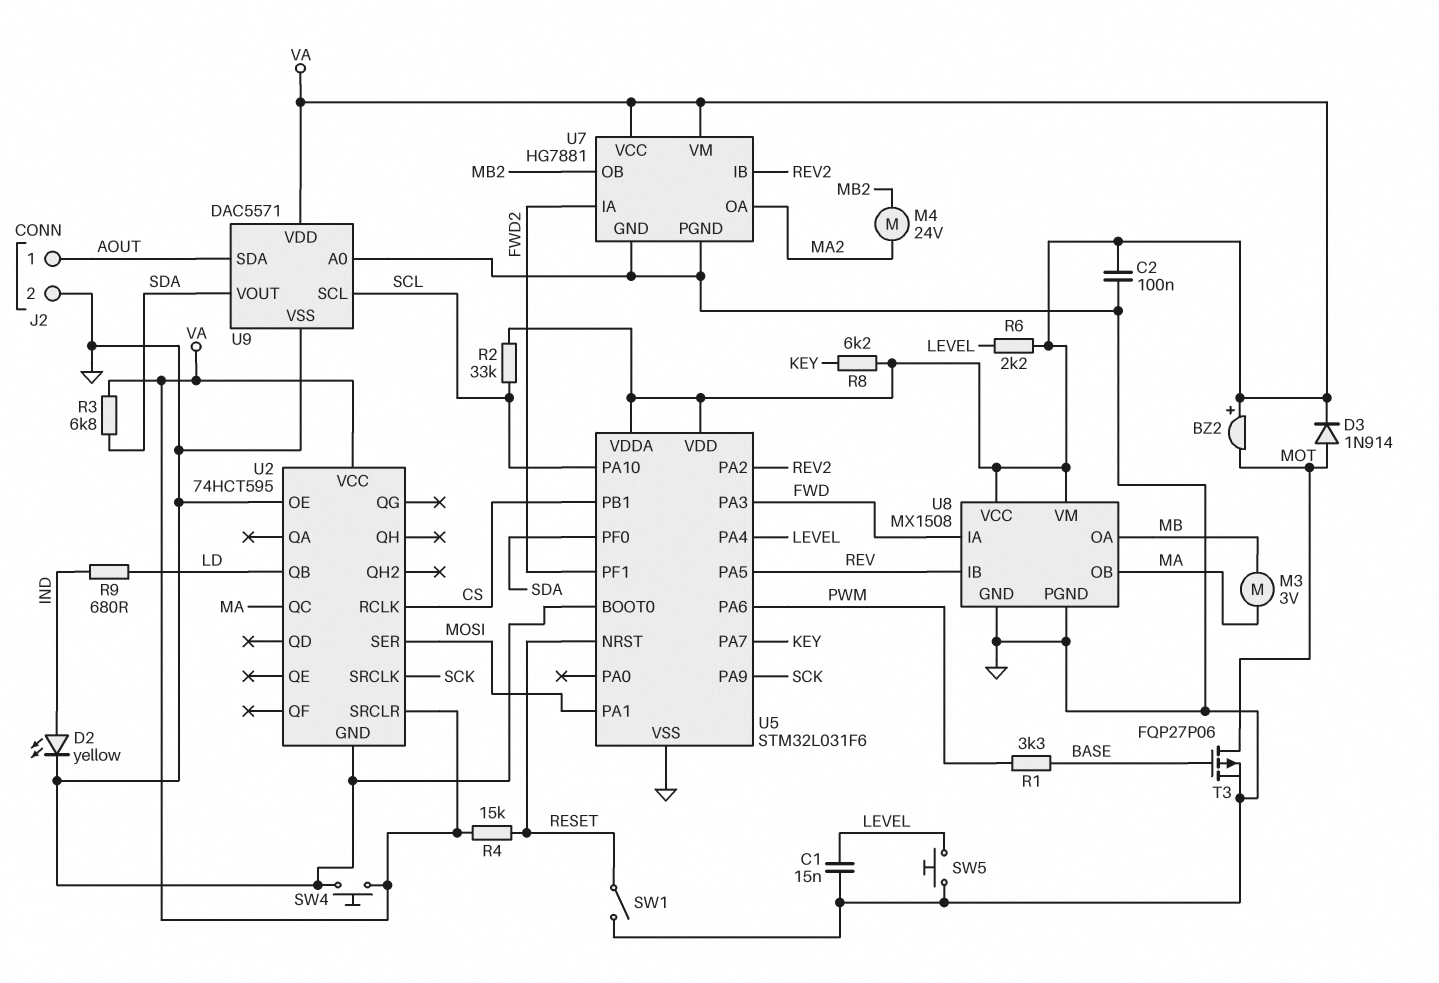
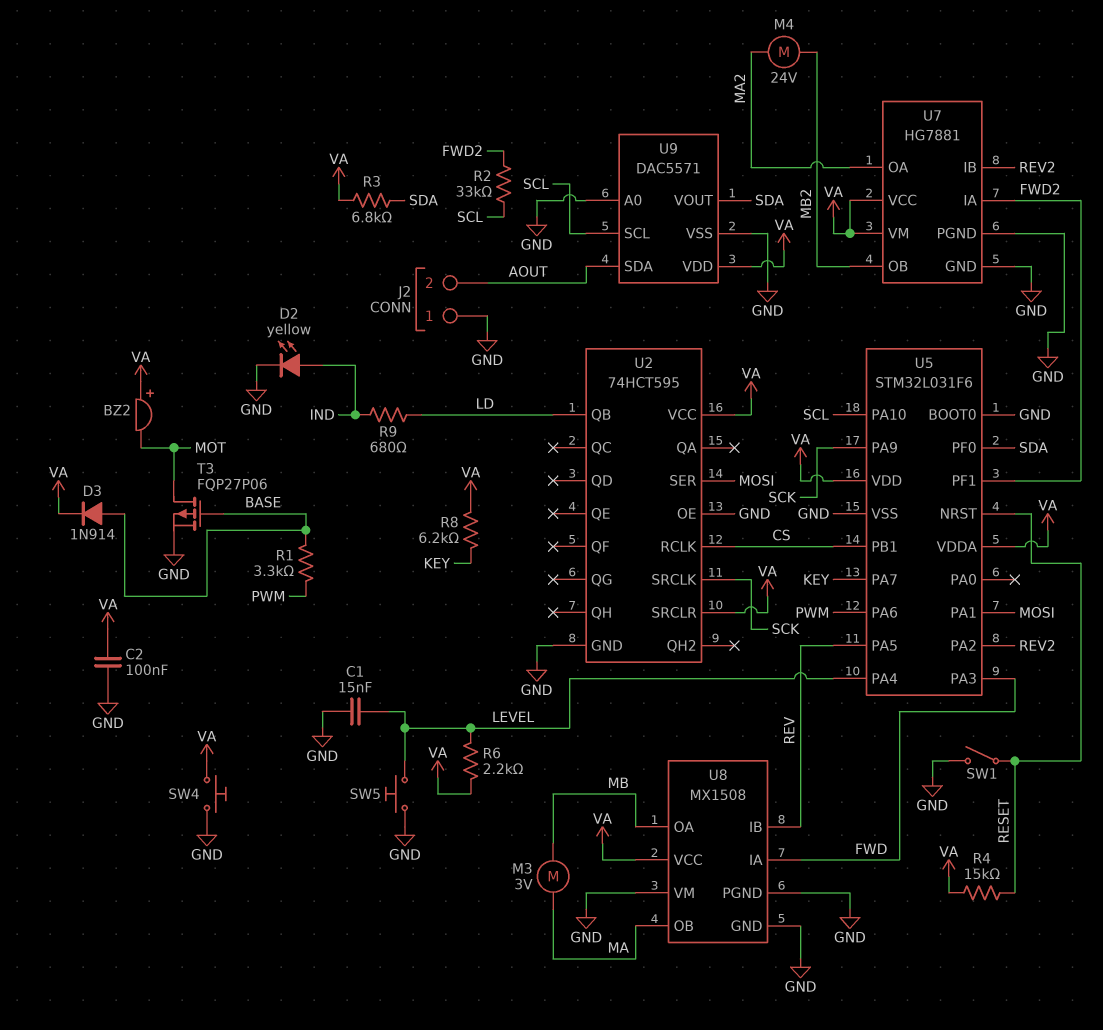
D3: diode 1N914 (A MOT, K VA) -> diode 1N914 (A BASE, K VA)
J2 pin 1: AOUT -> GND
J2 pin 2: GND -> AOUT
R2: 33k (SCL, VA) -> 33k (FWD2, SCL)
U2 pin QC: MA -> none
U8 pin VM: VA -> GND

